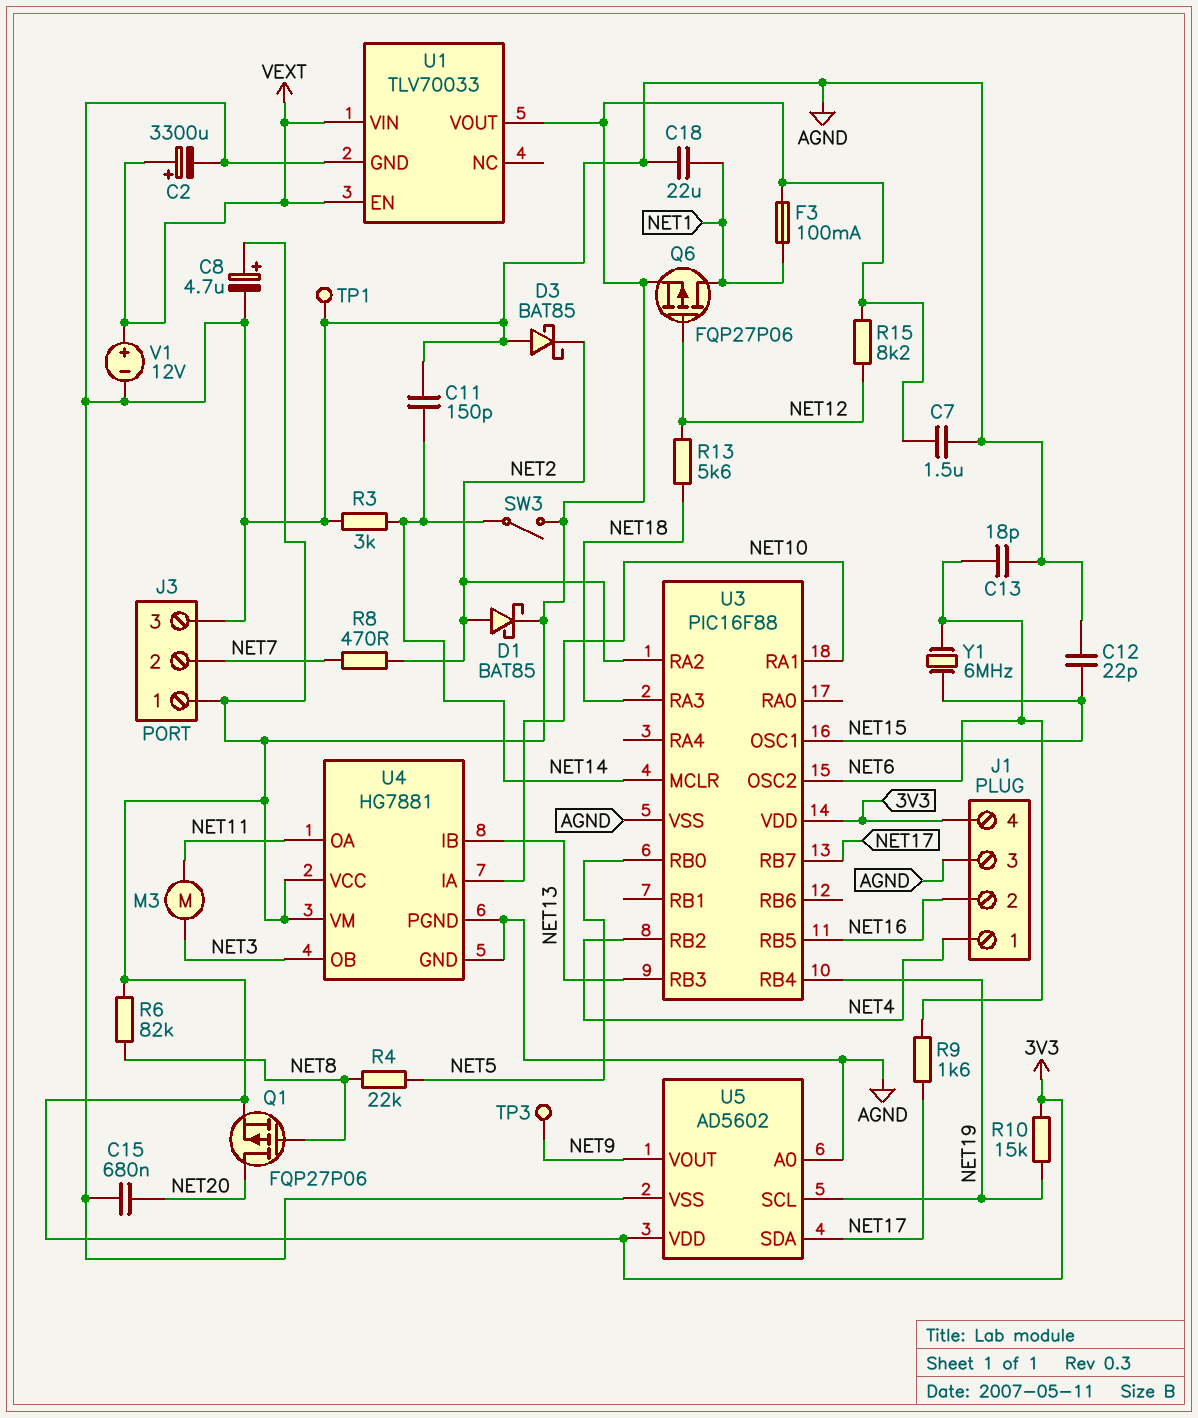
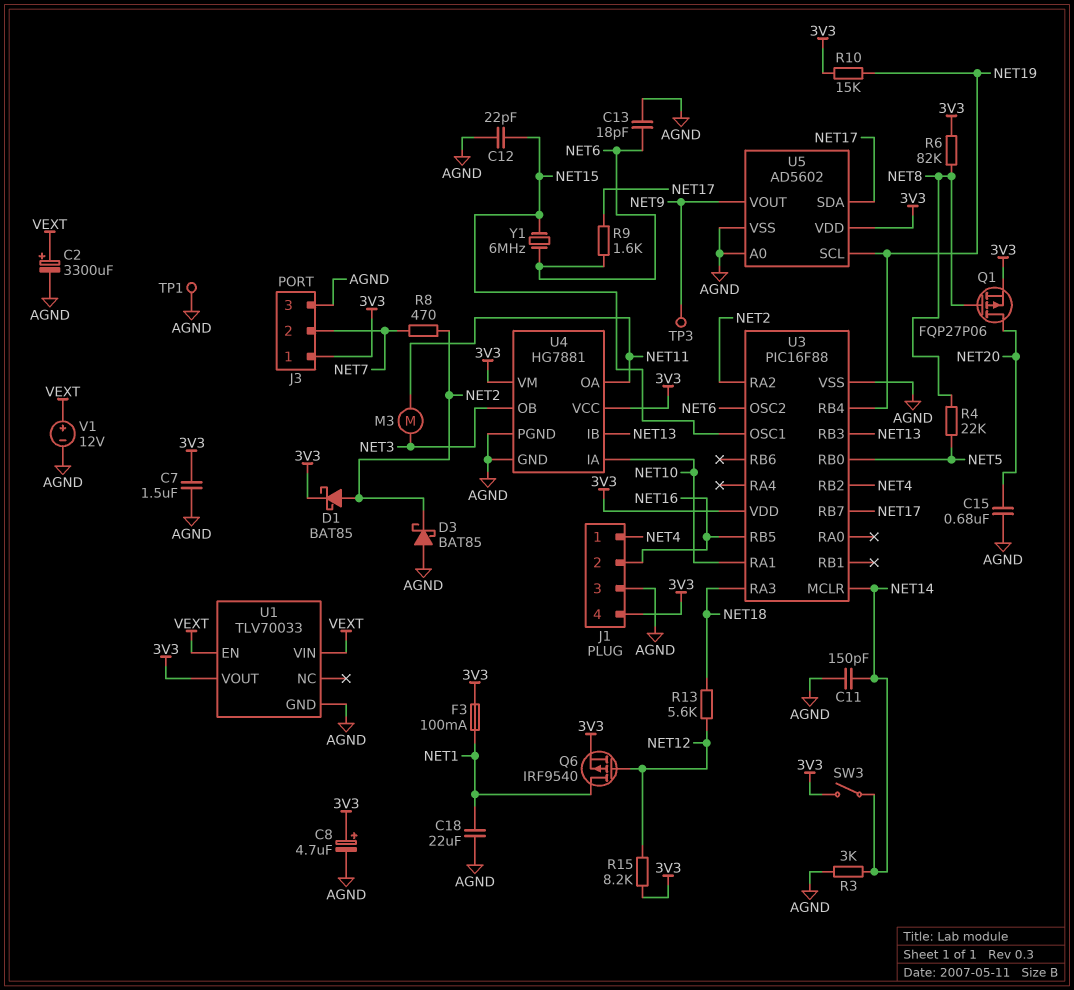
Q6: PMOS FQP27P06 (G NET12, D NET1, S 3V3) -> PMOS IRF9540 (G NET12, D NET1, S 3V3)

